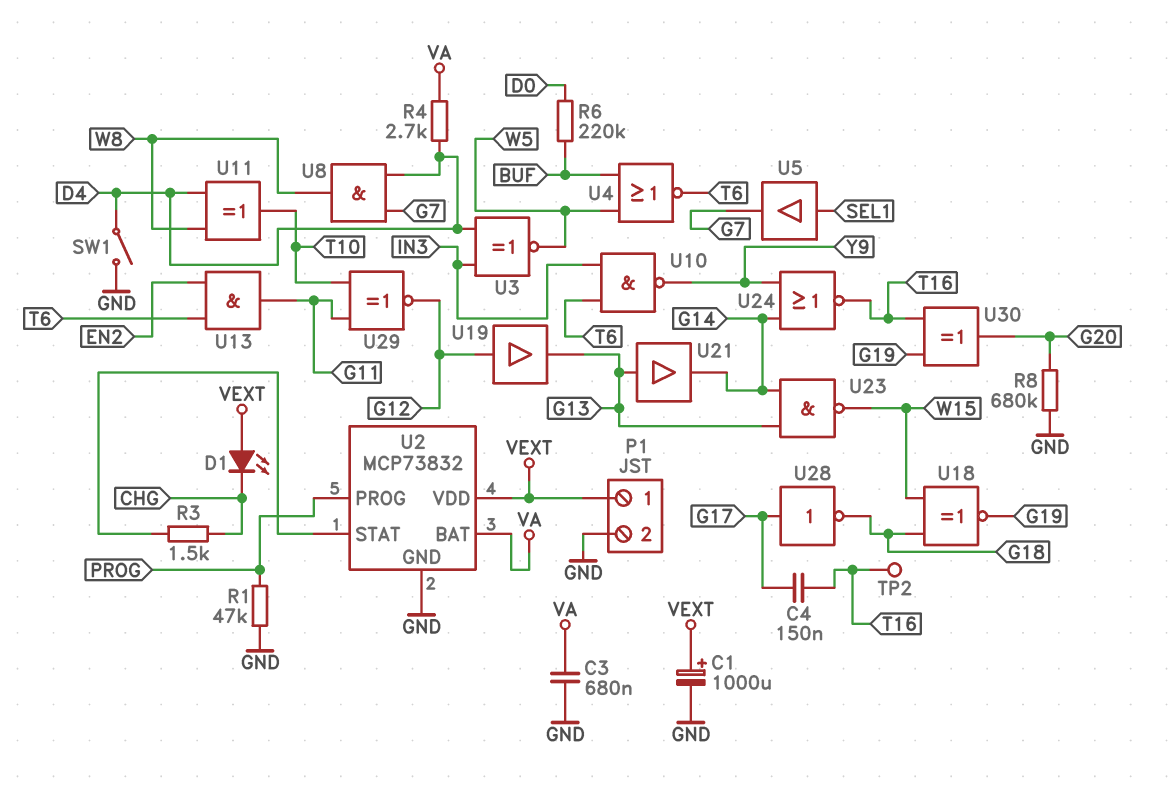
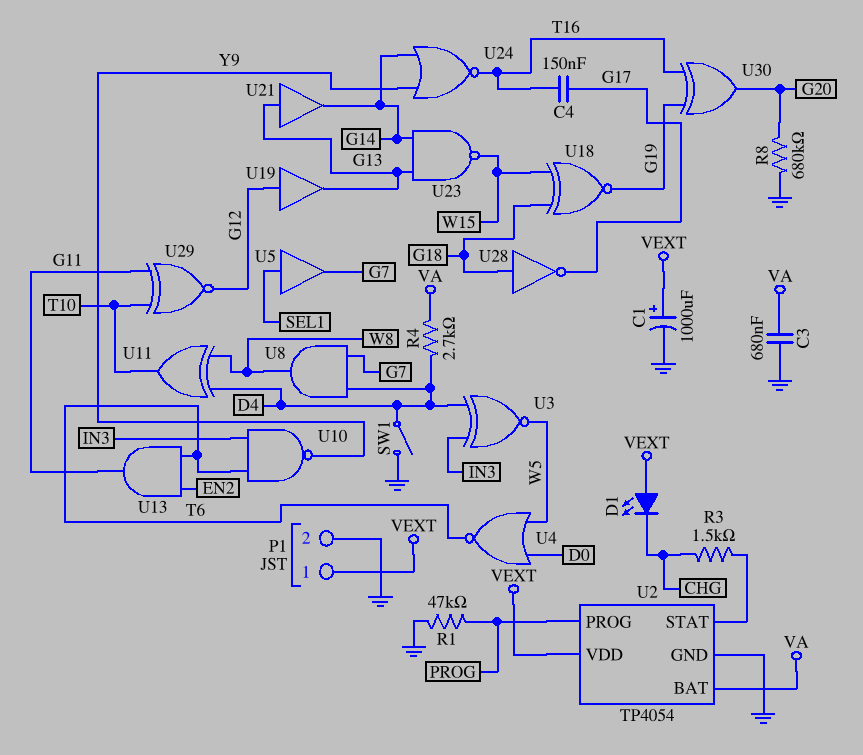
R6: 220k (BUF, D0) -> none
TP2: test point (T16) -> none
U2: MCP73832 -> TP4054
U4: NOR (in BUF, in W5, out T6) -> NOR (in D0, in W5, out T6)
U28: NOT (in G17, out G18) -> NOT (in G18, out G17)

